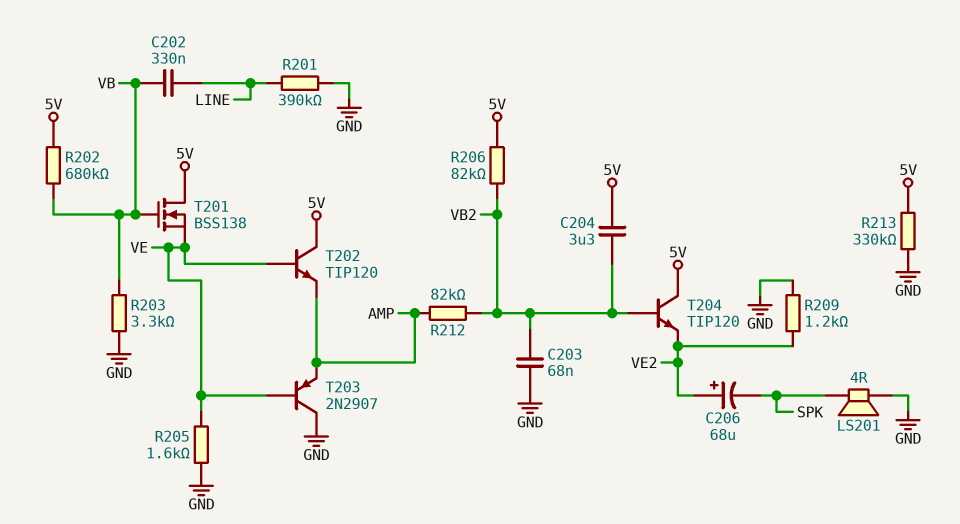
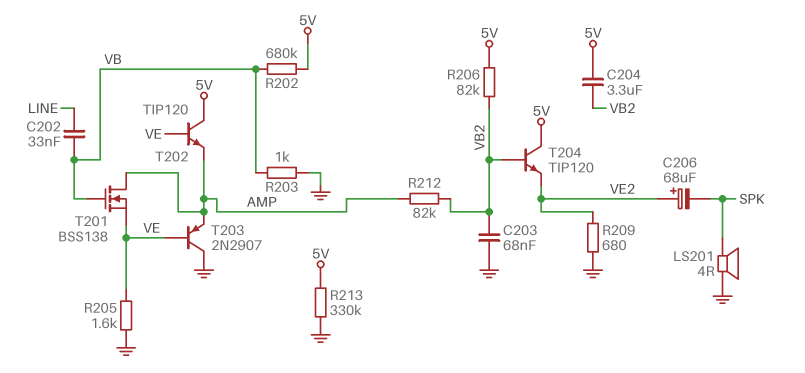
C202: 330nF (LINE, VB) -> 33nF (LINE, VB)
R201: 390k (GND, LINE) -> none
R203: 3.3k (GND, VB) -> 1k (GND, VB)
R209: 1.2k (GND, VE2) -> 680 (GND, VE2)
T201: NMOS BSS138 (G VB, D 5V, S VE) -> NMOS BSS138 (G VB, D AMP, S VE)

